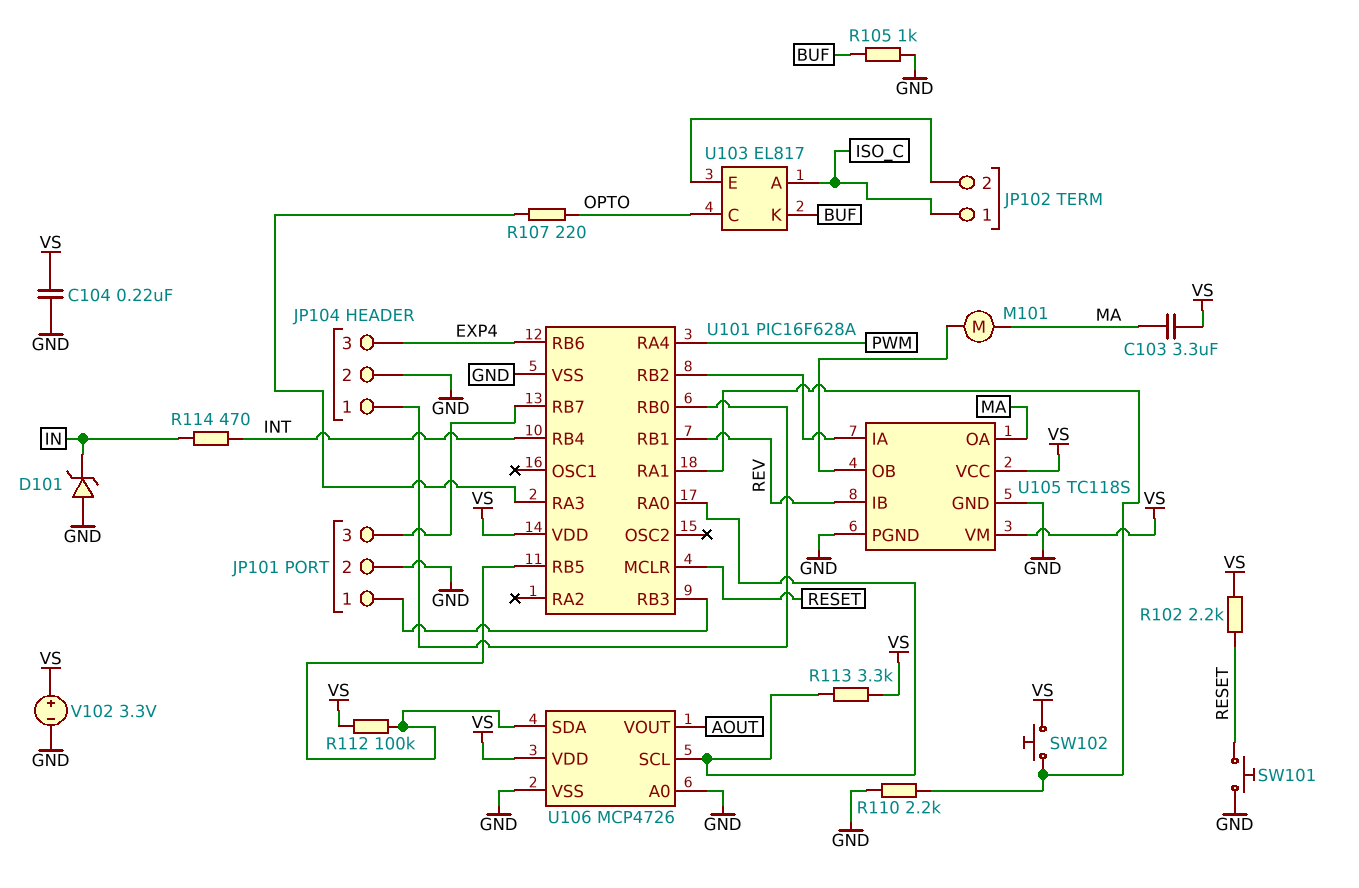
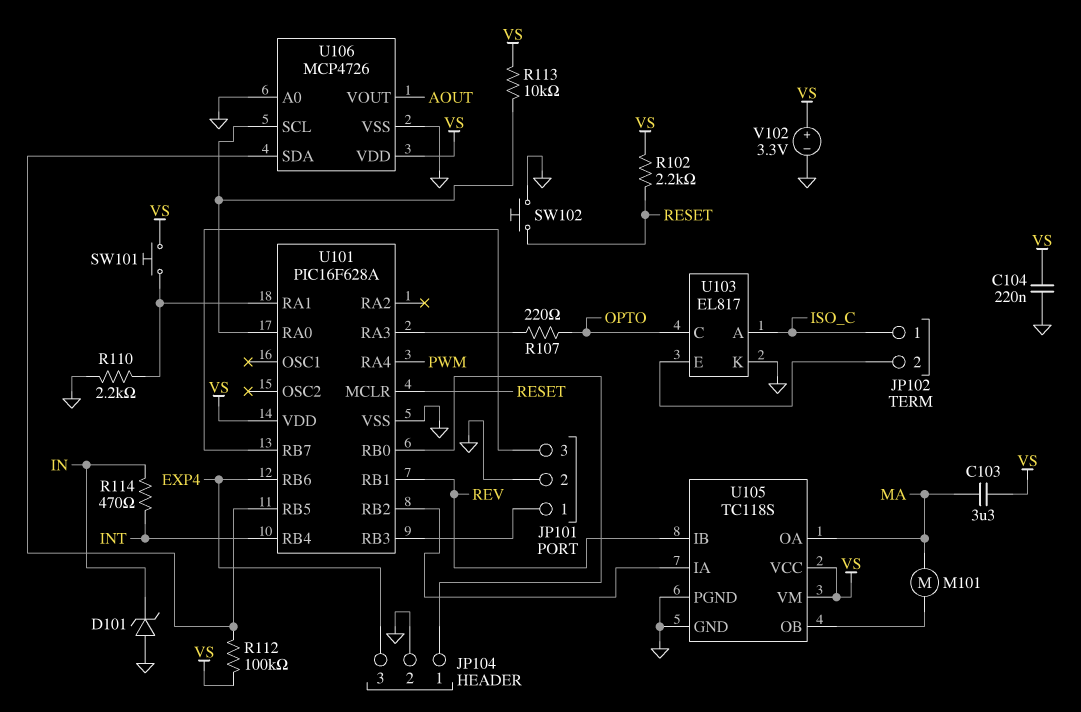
R105: 1k (BUF, GND) -> none
R113: 3.3k (U101/RA0, VS) -> 10k (U101/RA0, VS)
SW101: button (GND, RESET) -> button (U101/RA1, VS)
SW102: button (U101/RA1, VS) -> button (GND, RESET)
U103 pin K: BUF -> GND

